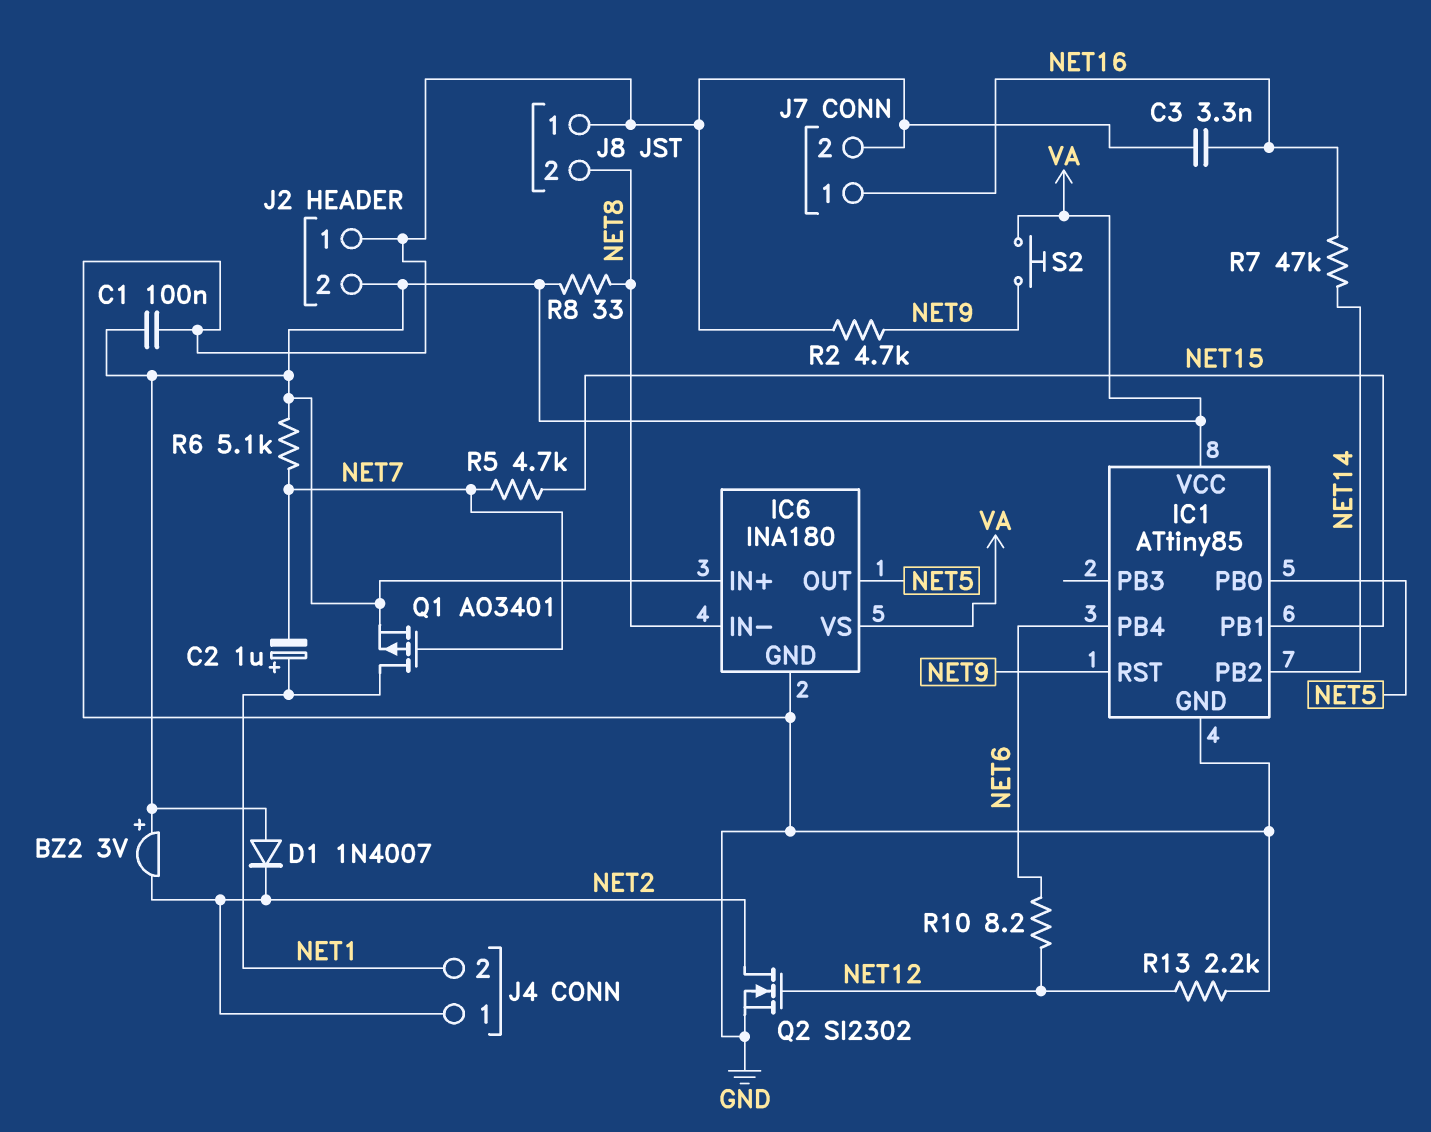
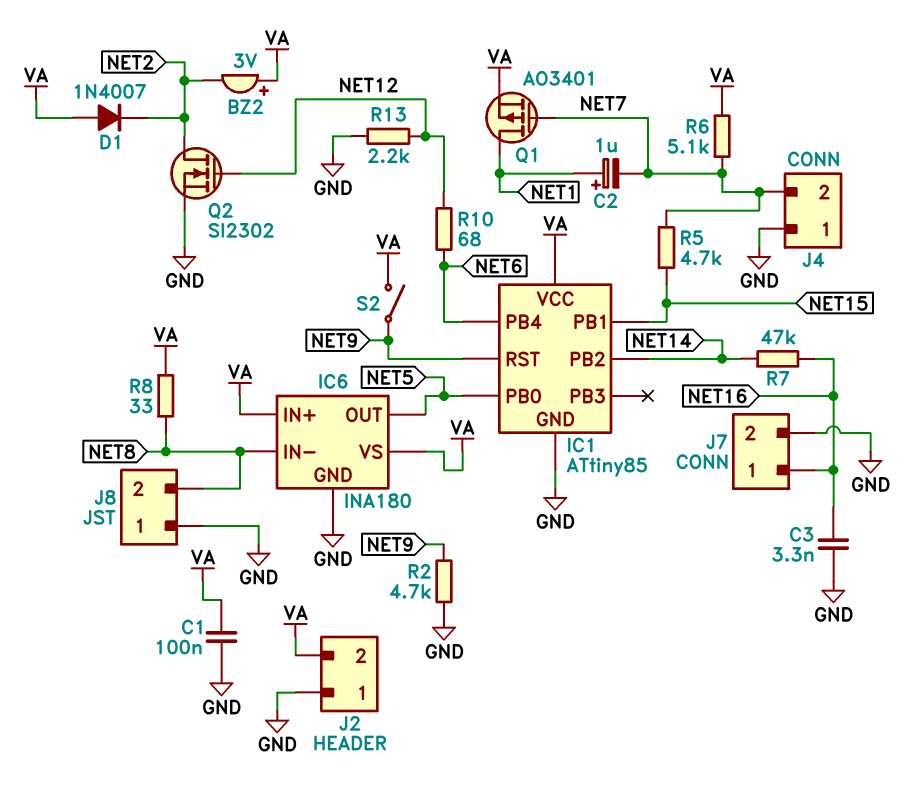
J4 pin 1: NET2 -> GND
J4 pin 2: NET1 -> NET7
R10: 8.2 (NET6, NET12) -> 68 (NET6, NET12)
S2: button (NET9, VA) -> switch (NET9, VA)

